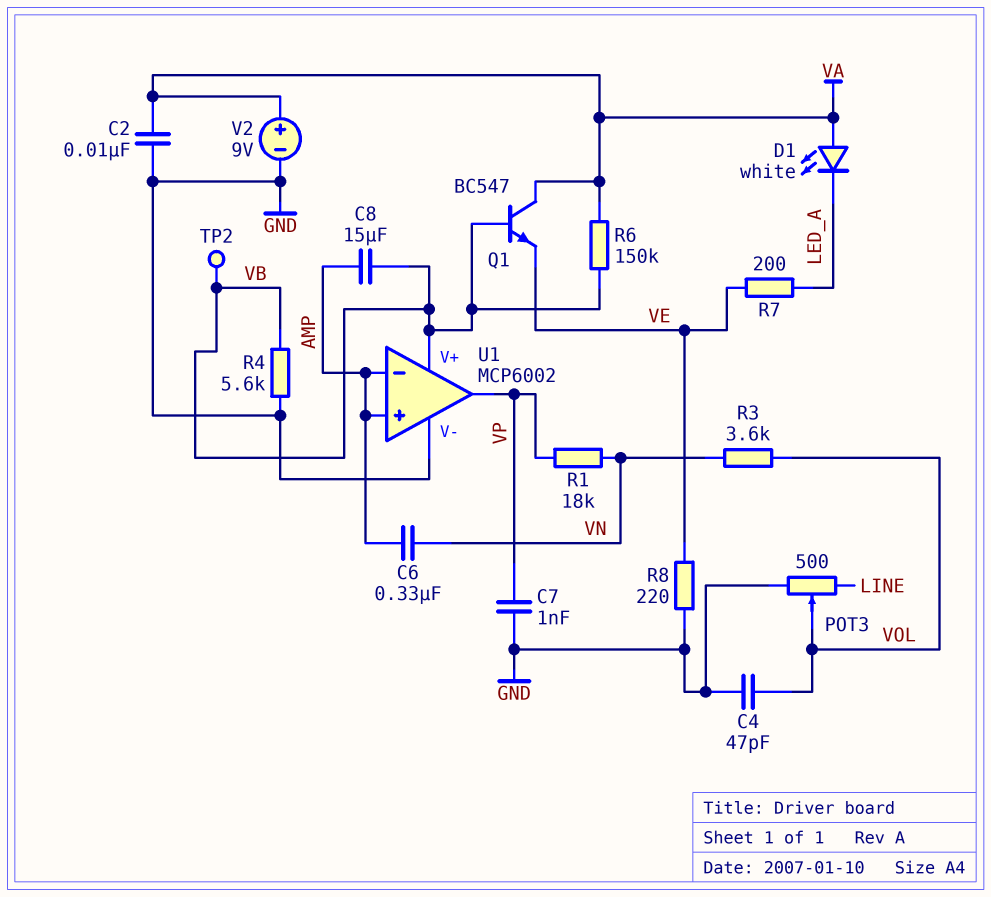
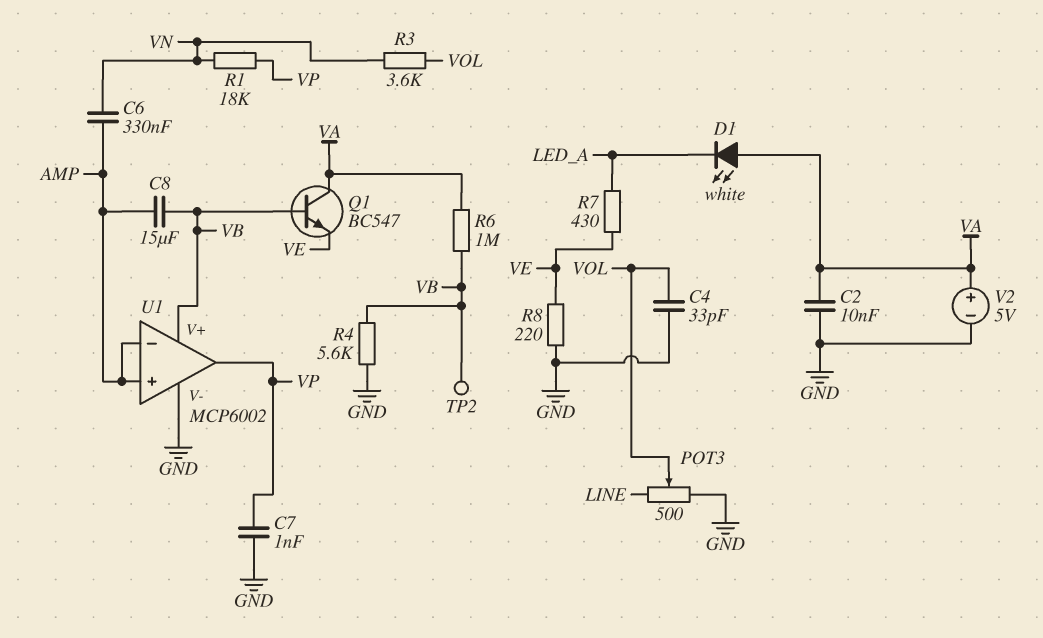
C4: 47pF (GND, VOL) -> 33pF (GND, VOL)
R6: 150k (VA, VB) -> 1M (VA, VB)
R7: 200 (LED_A, VE) -> 430 (LED_A, VE)
V2: 9V (plus VA, minus GND) -> 5V (plus VA, minus GND)

